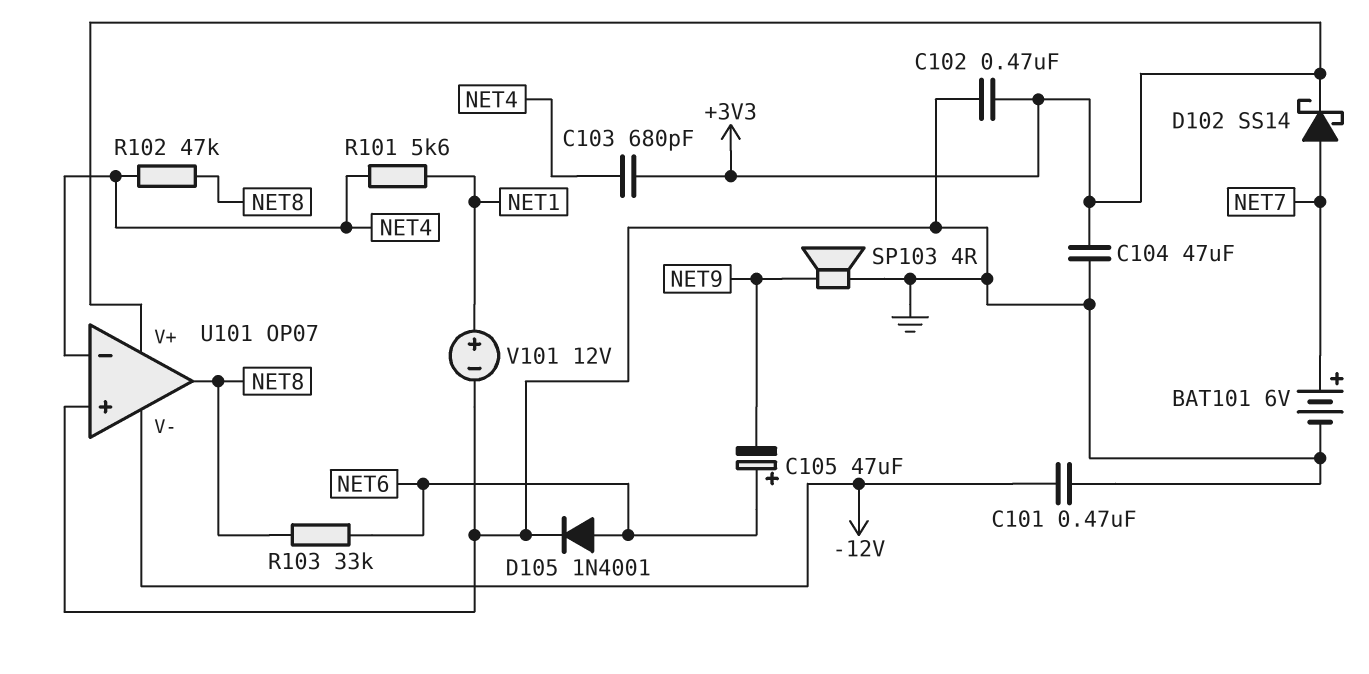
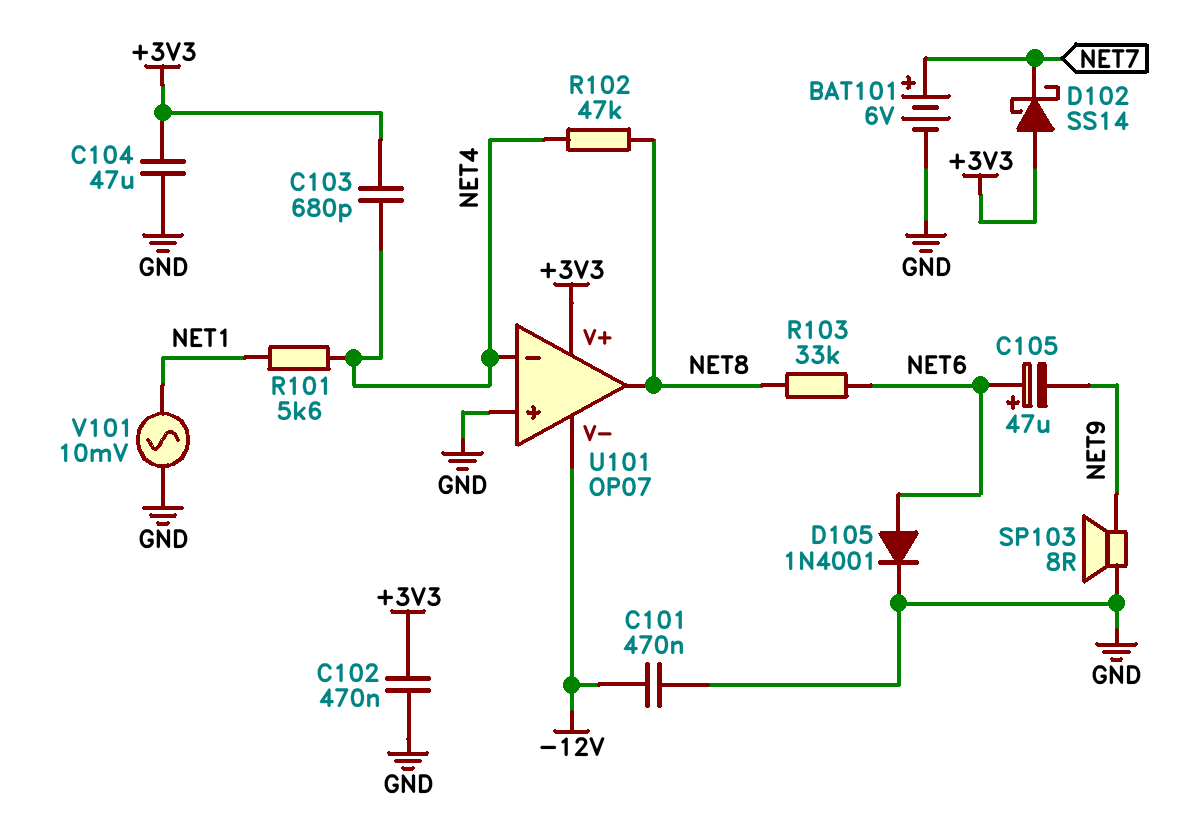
D102: schottky SS14 (A NET7, K +3V3) -> schottky SS14 (A +3V3, K NET7)
SP103: speaker 4R (GND, NET9) -> speaker 8R (GND, NET9)
V101: 12V (plus NET1, minus GND) -> AC 10mV (GND, NET1)

